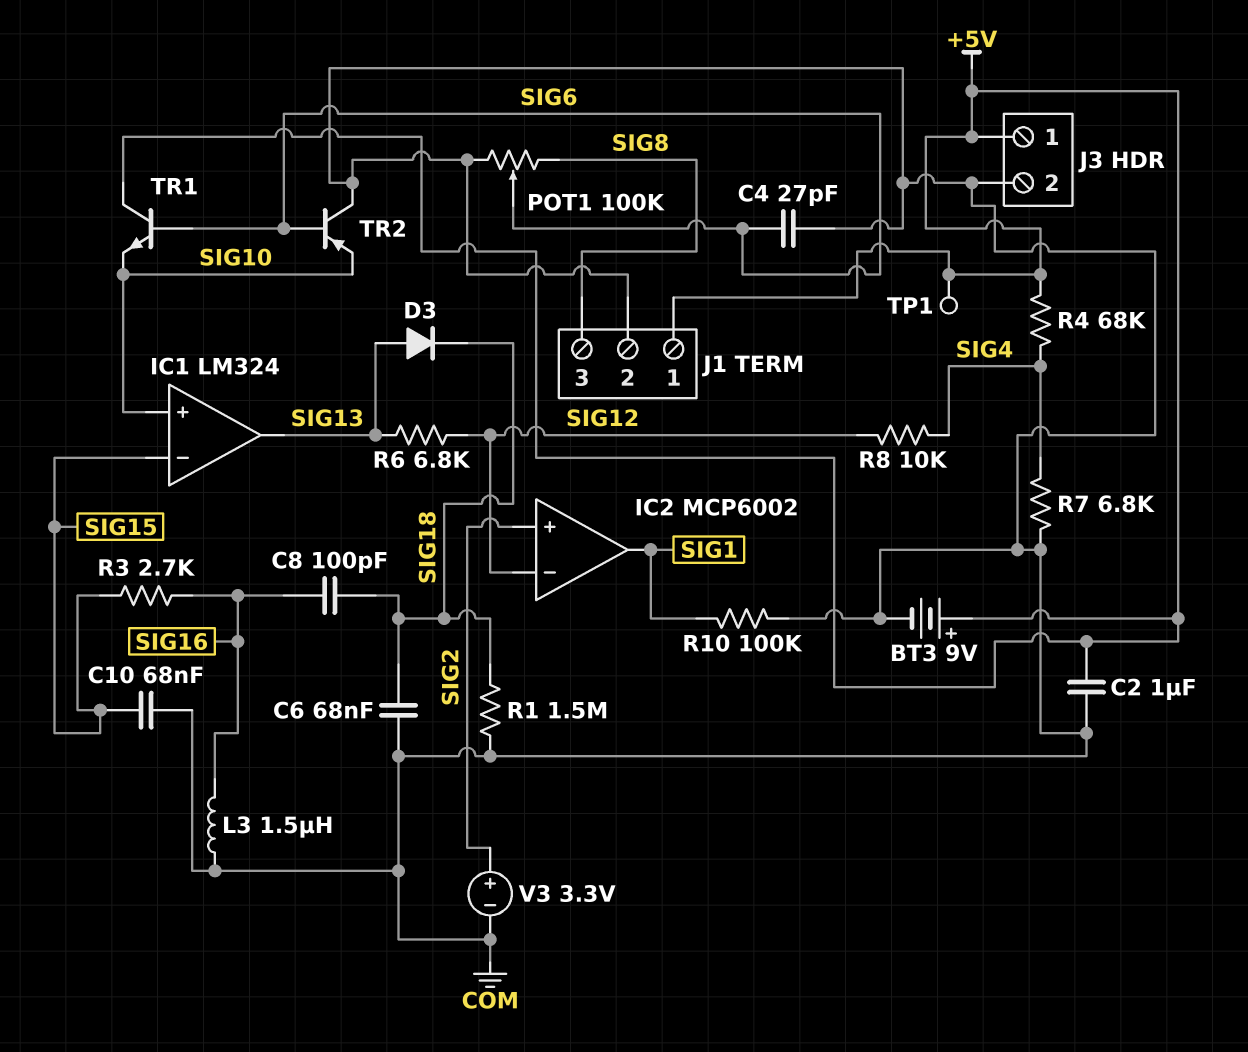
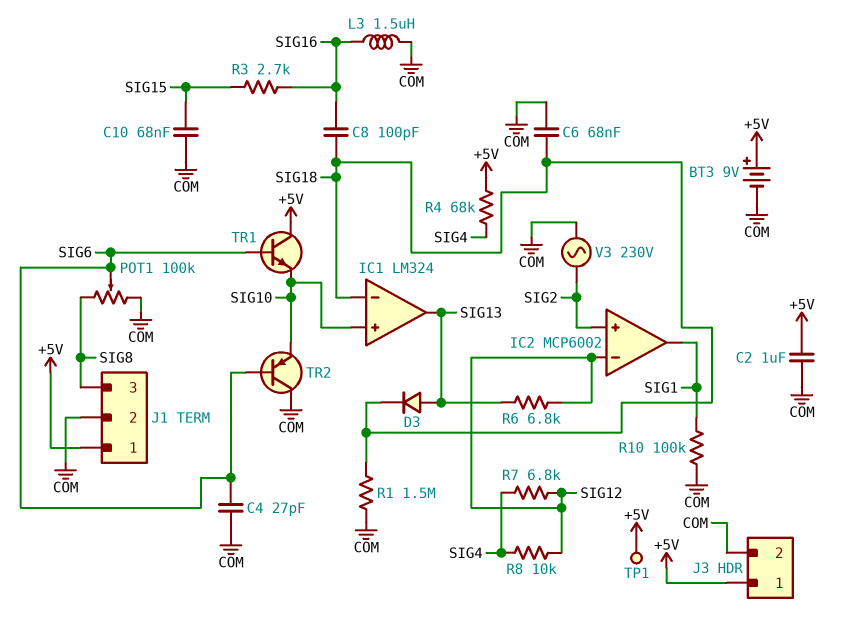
IC1 pin in-: SIG15 -> SIG18
R7: 6.8k (COM, SIG4) -> 6.8k (SIG4, SIG12)
V3: 3.3V (plus SIG2, minus COM) -> AC 230V (COM, SIG2)

